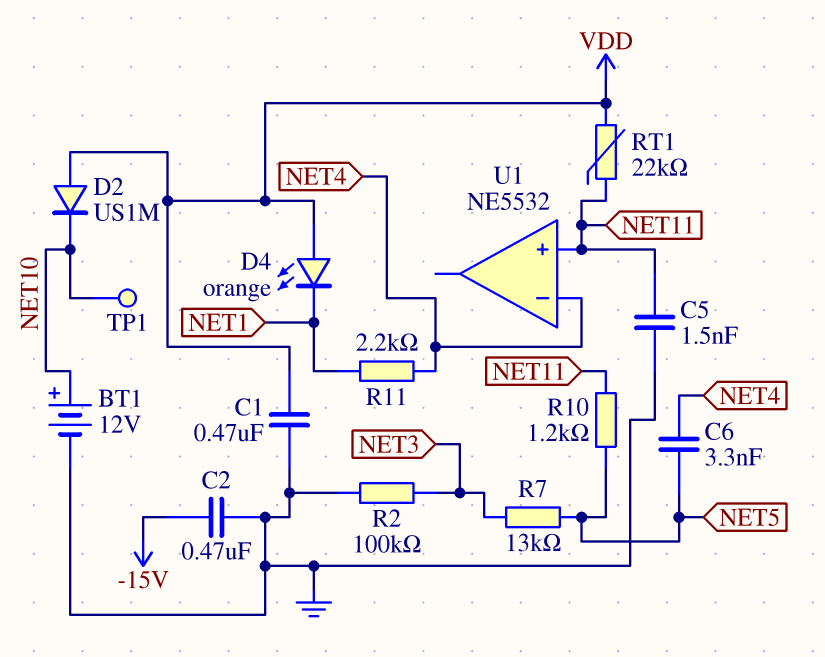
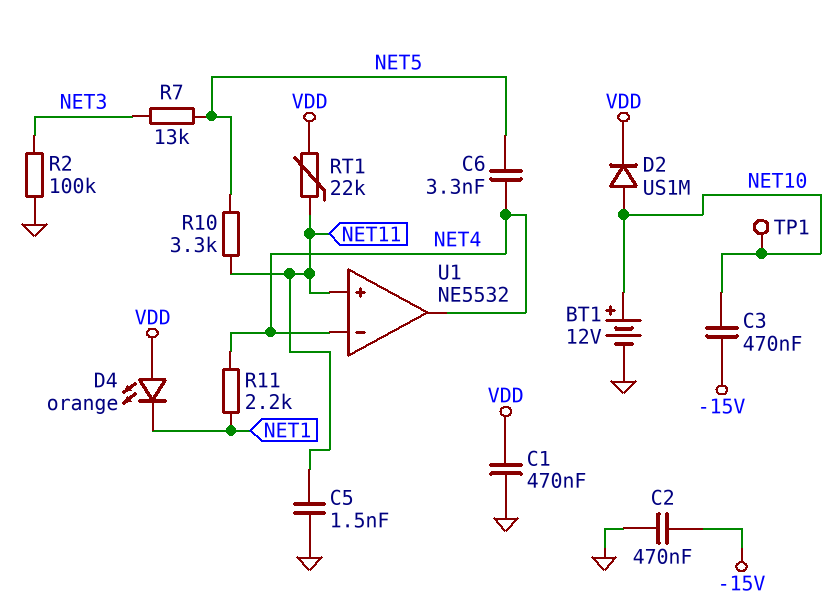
C3: none -> 470nF (-15V, NET10)
D2: diode US1M (A VDD, K NET10) -> diode US1M (A NET10, K VDD)
R10: 1.2k (NET5, NET11) -> 3.3k (NET5, NET11)
U1 pin out: none -> NET4

